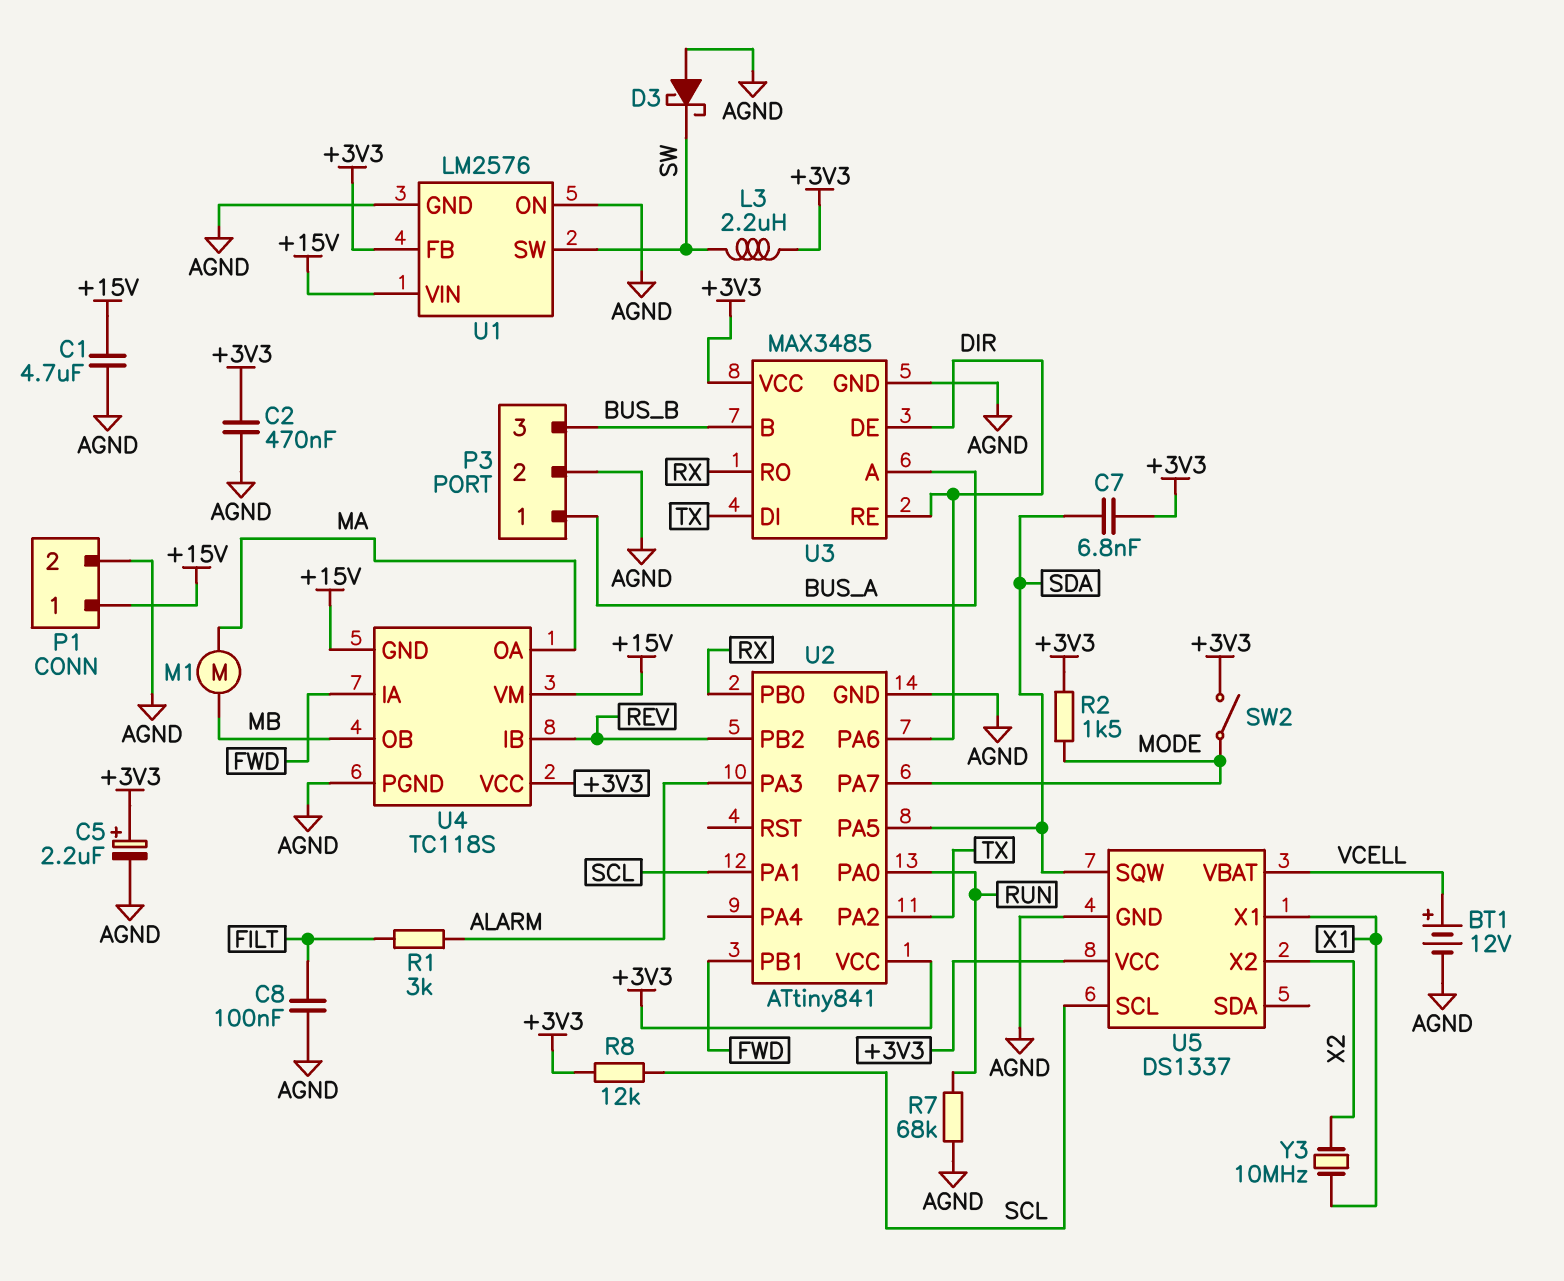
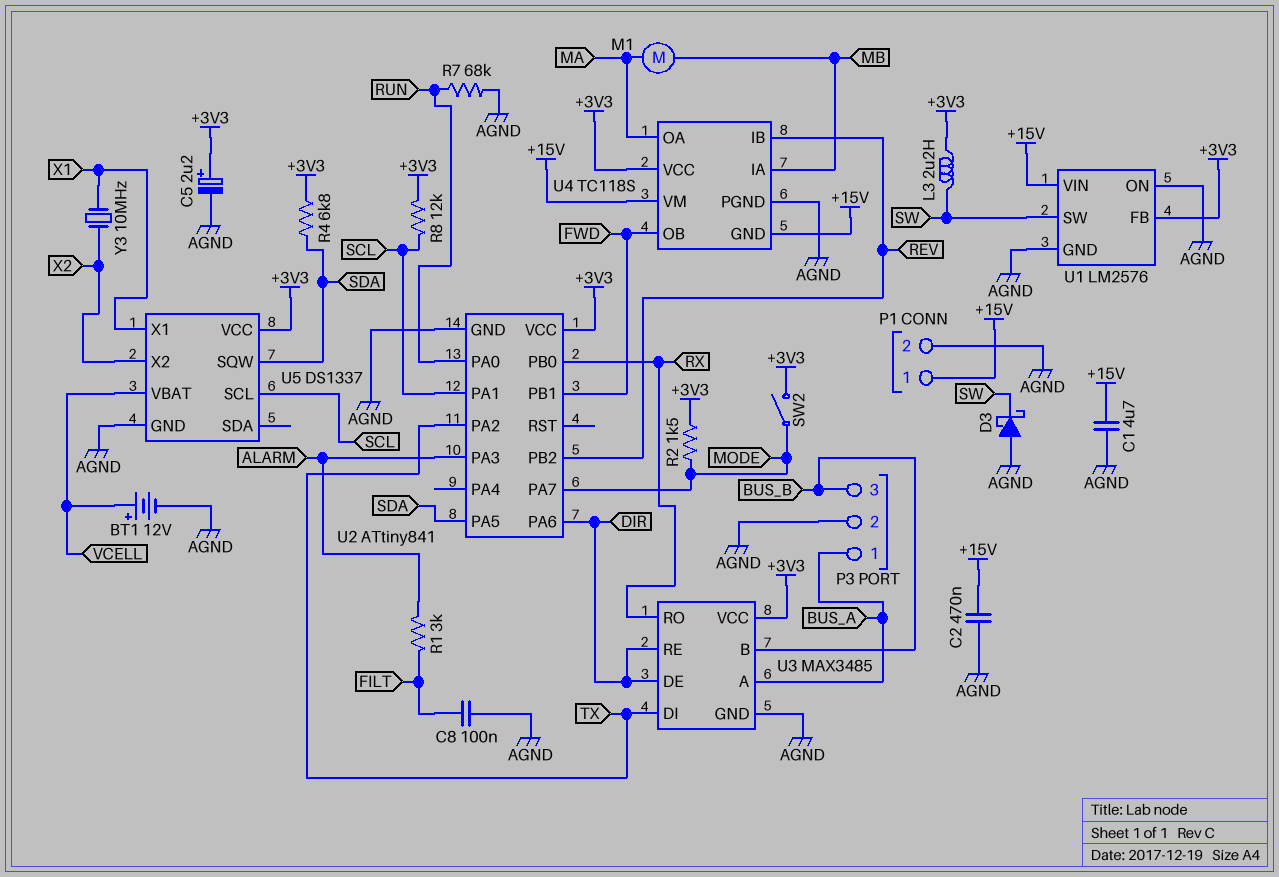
C2: 470nF (+3V3, AGND) -> 470nF (+15V, AGND)
C7: 6.8nF (+3V3, SDA) -> none
R4: none -> 6.8k (+3V3, SDA)
U4 pin IA: FWD -> MB
U4 pin OB: MB -> FWD

